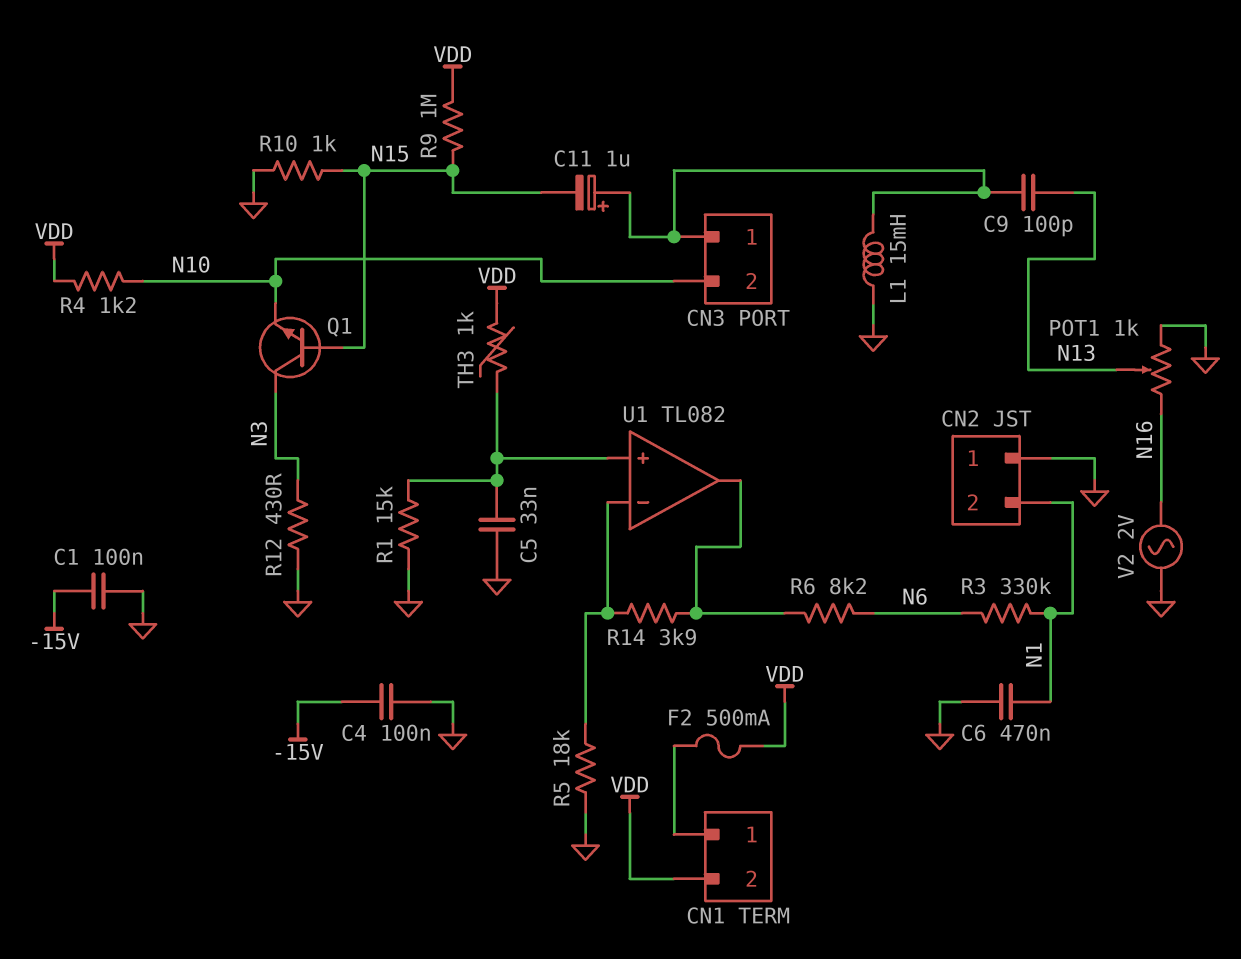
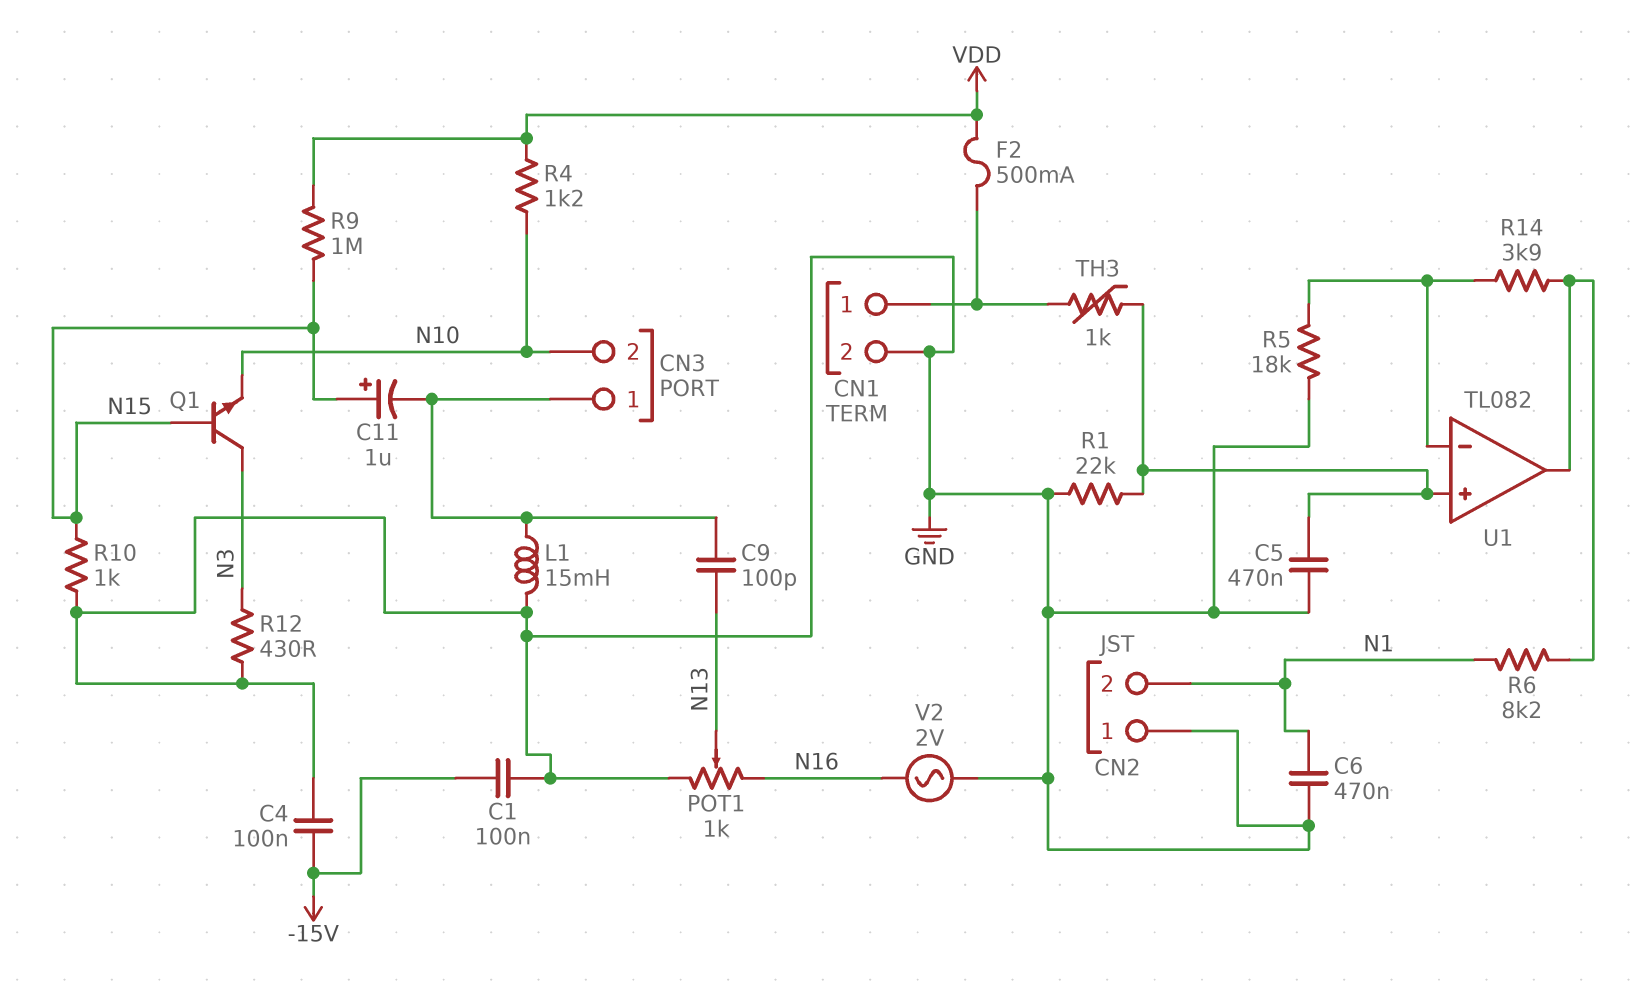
C5: 33nF (GND, U1/in+) -> 470nF (GND, U1/in+)
C11: 1uF (plus CN3/1, minus N15) -> 1uF (plus N15, minus CN3/1)
CN1 pin 2: VDD -> GND
R1: 15k (GND, U1/in+) -> 22k (GND, U1/in+)
R3: 330k (N1, N6) -> none
R6: 8.2k (N6, U1/out) -> 8.2k (N1, U1/out)
TH3: 1k (U1/in+, VDD) -> 1k (CN1/1, U1/in+)

